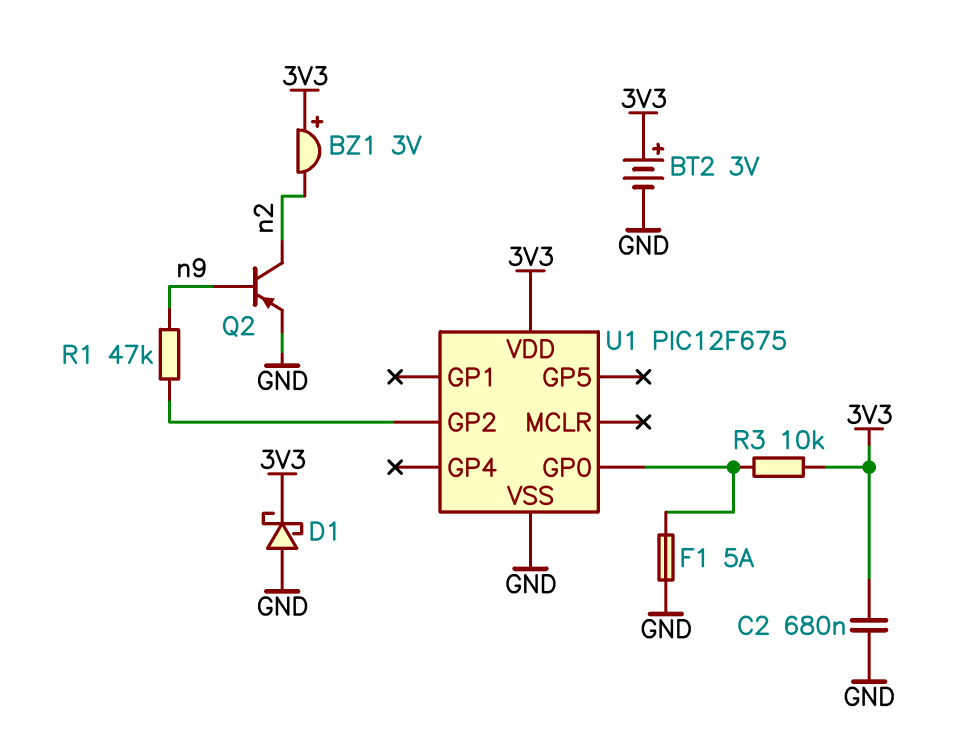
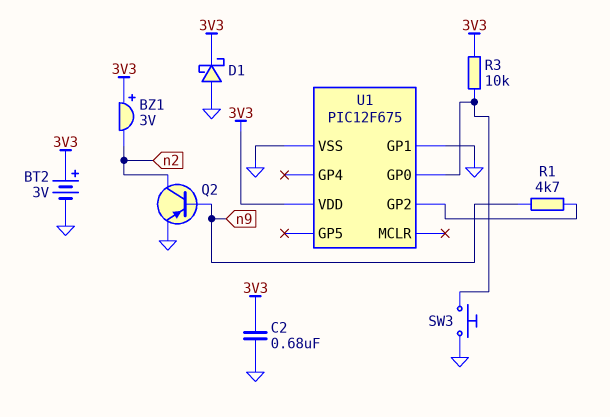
F1: 5A (GND, U1/GP0) -> none
R1: 47k (U1/GP2, n9) -> 4.7k (U1/GP2, n9)
SW3: none -> button (GND, U1/GP0)
U1 pin GP1: none -> GND

